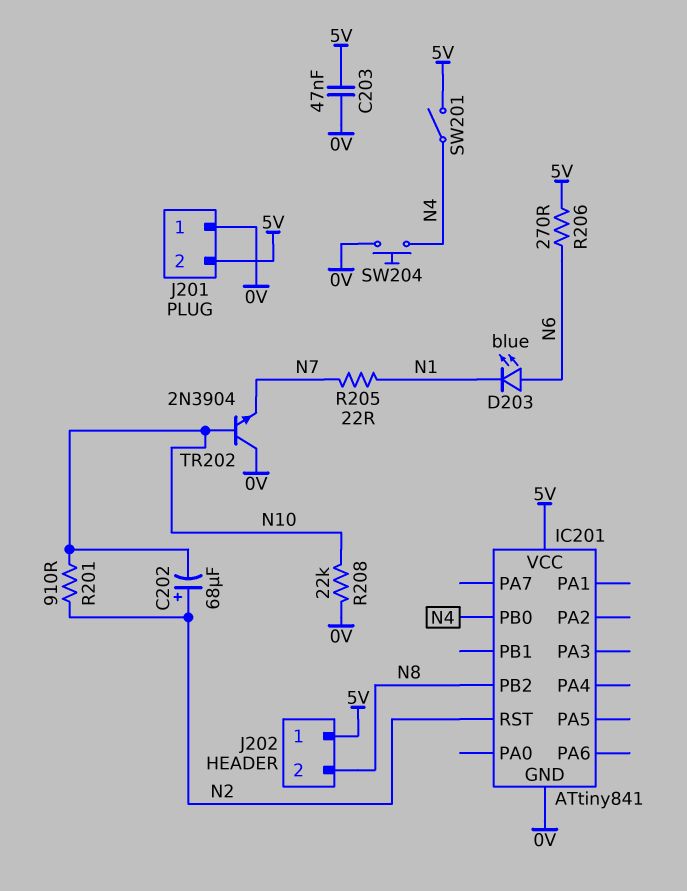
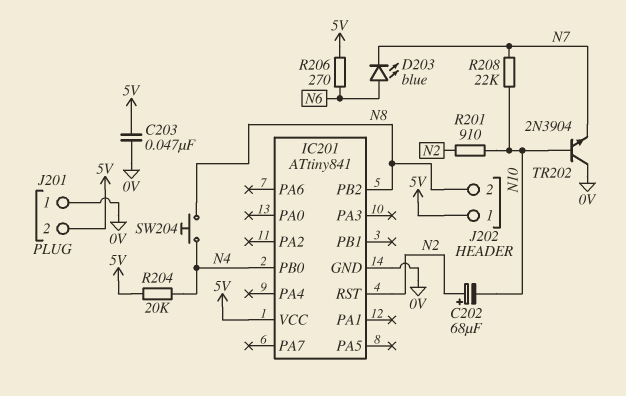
D203: LED blue (A N6, K N1) -> LED blue (A N6, K N7)
R204: none -> 20k (5V, N4)
R205: 22 (N1, N7) -> none
R208: 22k (0V, N10) -> 22k (N7, N10)
SW201: switch (5V, N4) -> none
SW204: button (0V, N4) -> button (N4, N8)

